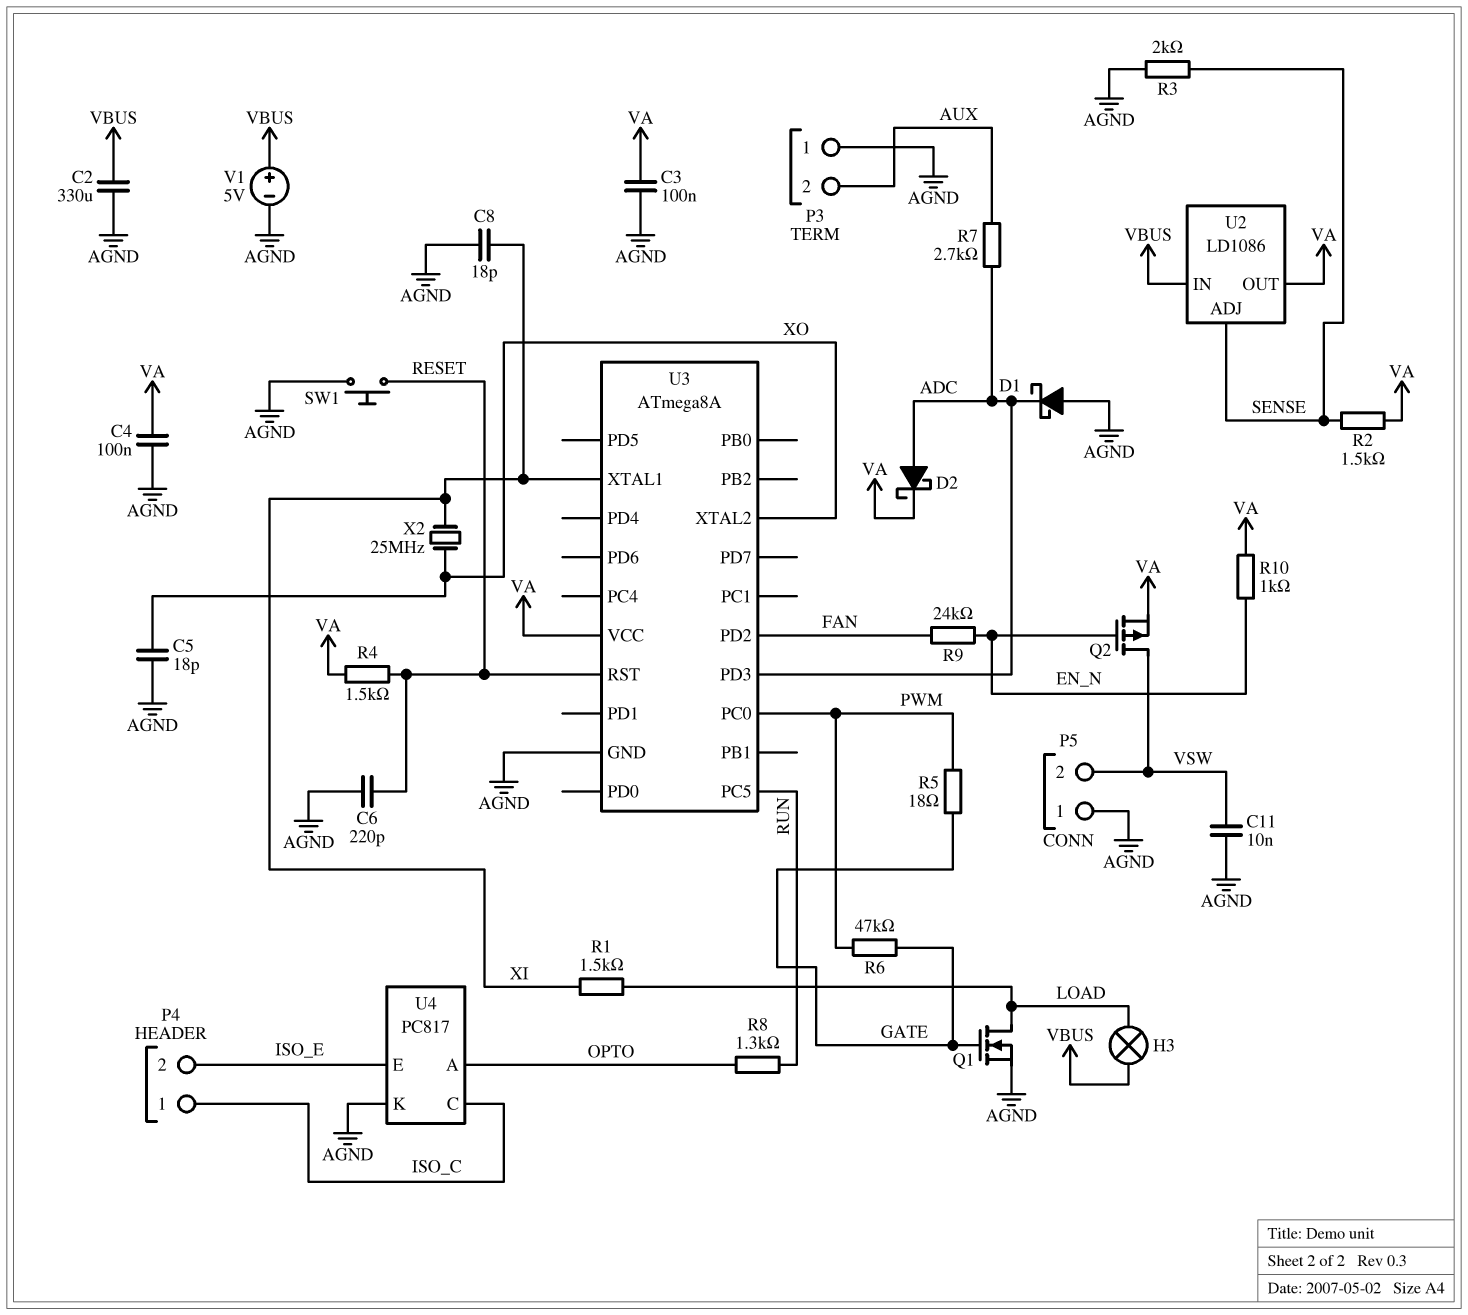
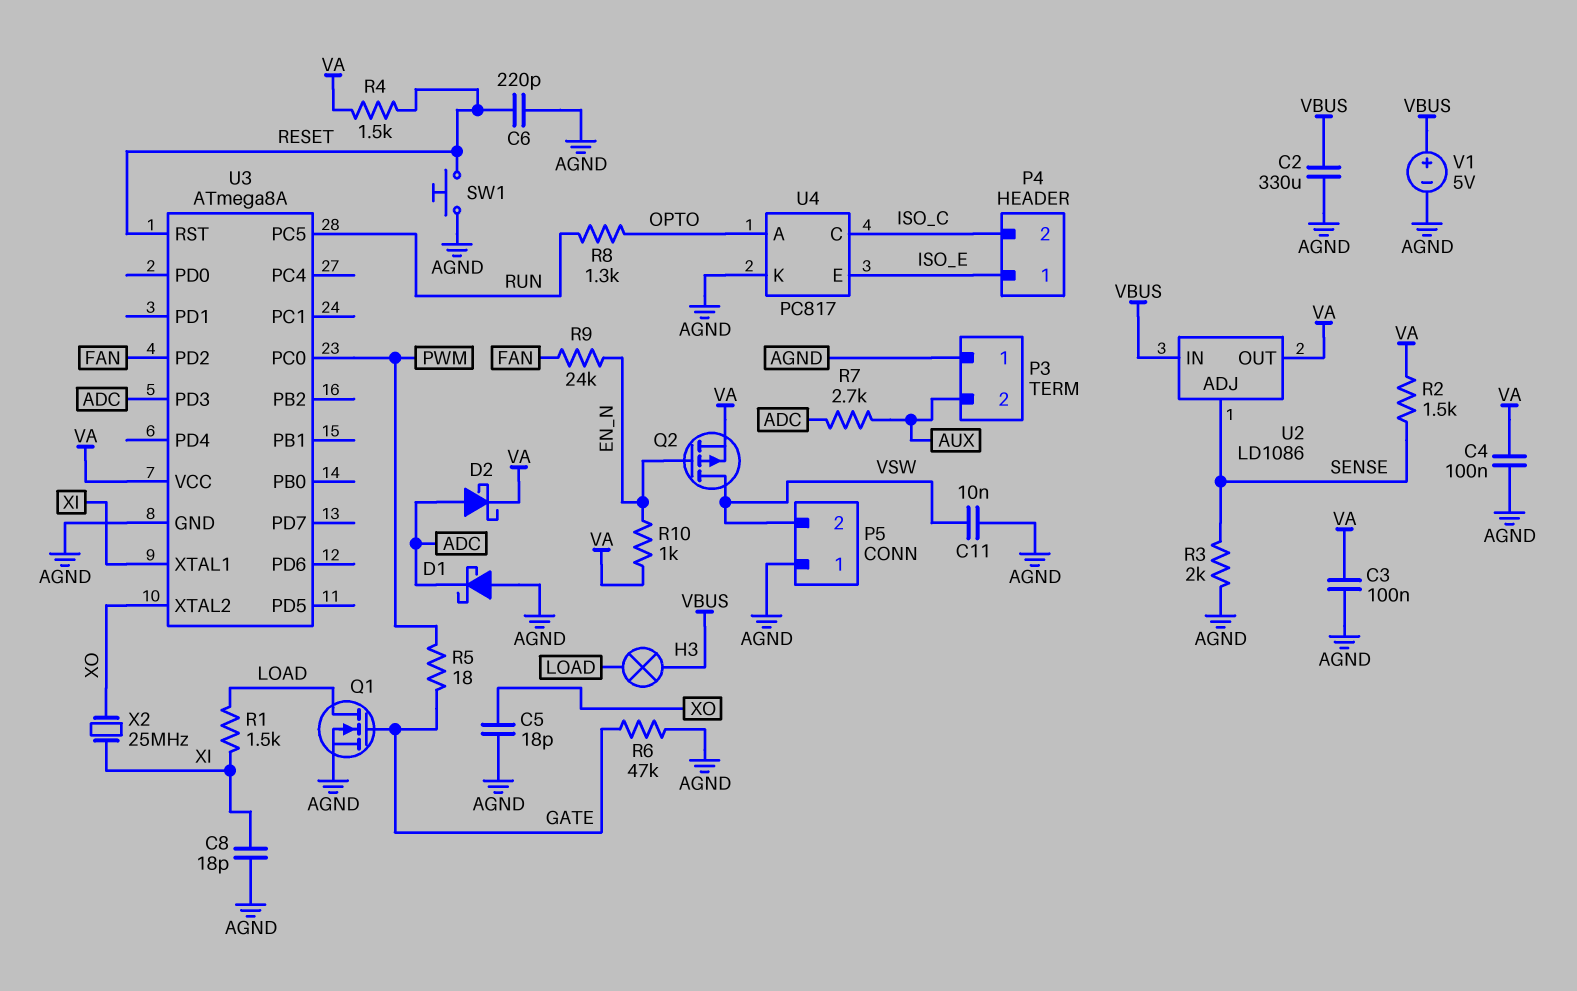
P4 pin 1: ISO_C -> ISO_E
P4 pin 2: ISO_E -> ISO_C
R6: 47k (GATE, PWM) -> 47k (AGND, GATE)

